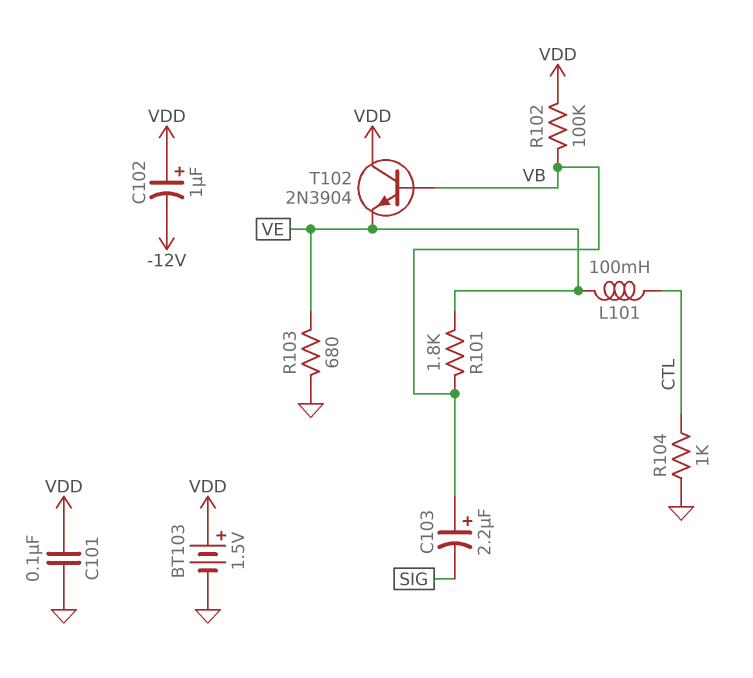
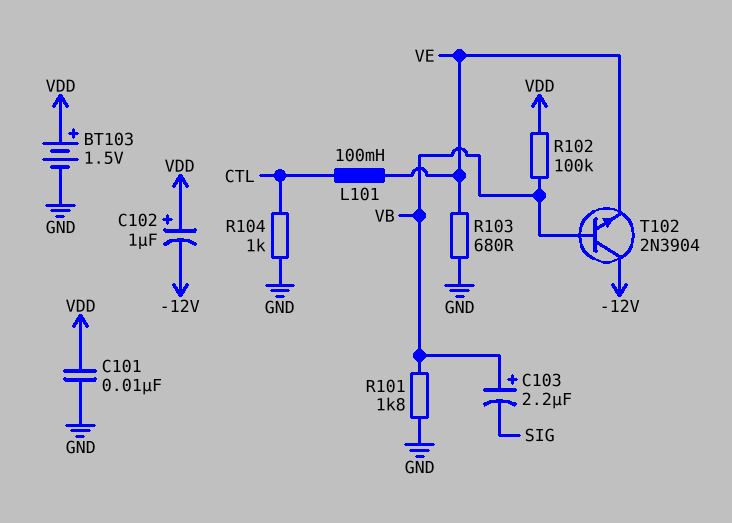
C101: 100nF (GND, VDD) -> 10nF (GND, VDD)
R101: 1.8k (VB, VE) -> 1.8k (GND, VB)
T102: NPN 2N3904 (B VB, C VDD, E VE) -> NPN 2N3904 (B VB, C -12V, E VE)

